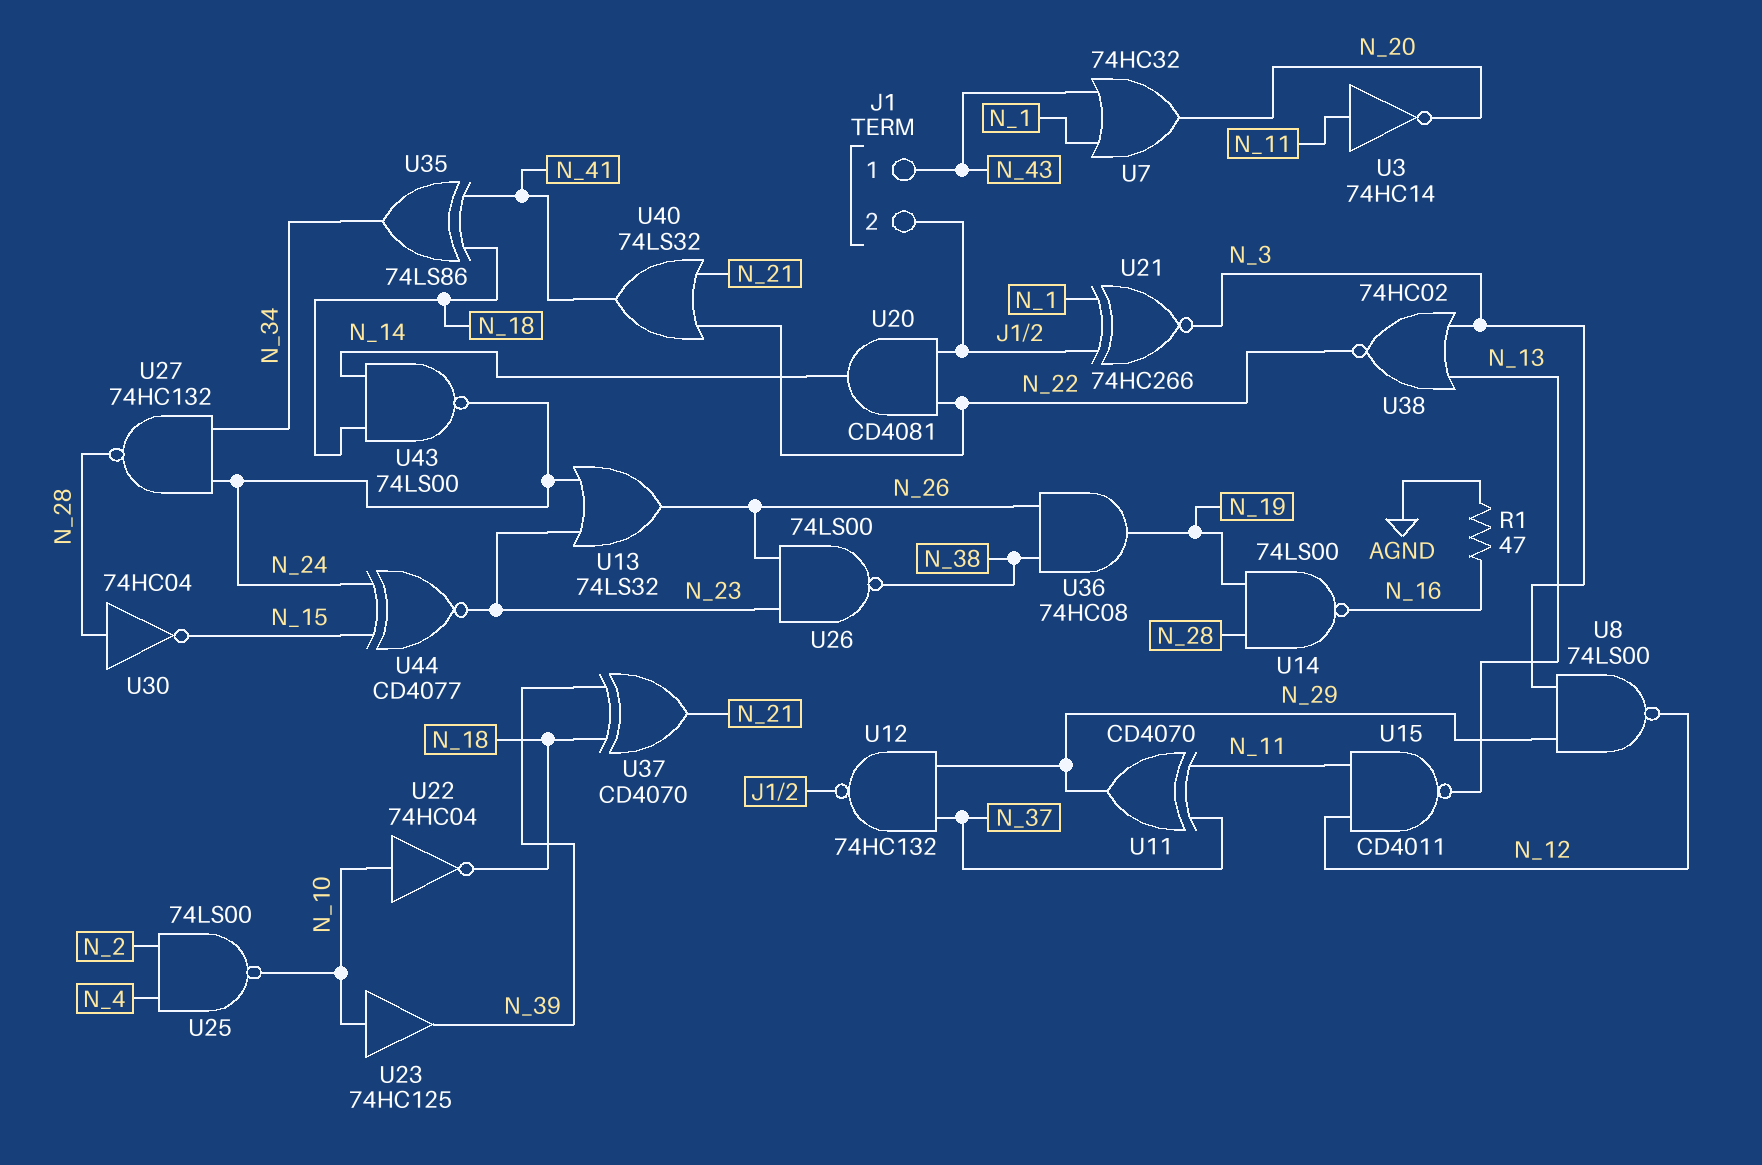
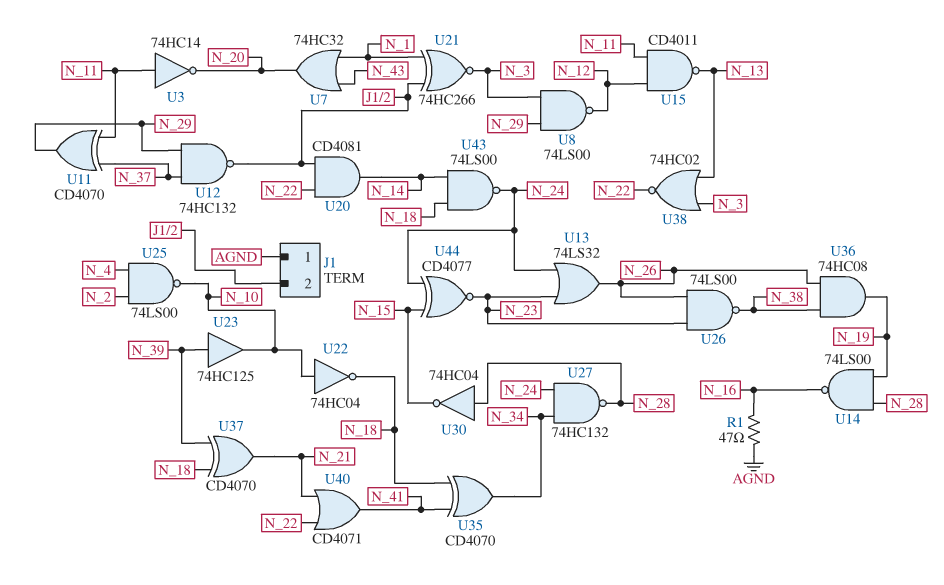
J1 pin 1: N_43 -> AGND
U23: buffer 74HC125 (in N_10, out N_39) -> buffer 74HC125 (in N_39, out N_10)
U35: XOR 74LS86 (in N_18, in N_41, out N_34) -> XOR CD4070 (in N_18, in N_41, out N_34)
U40: OR 74LS32 (in N_21, in N_22, out N_41) -> OR CD4071 (in N_21, in N_22, out N_41)

